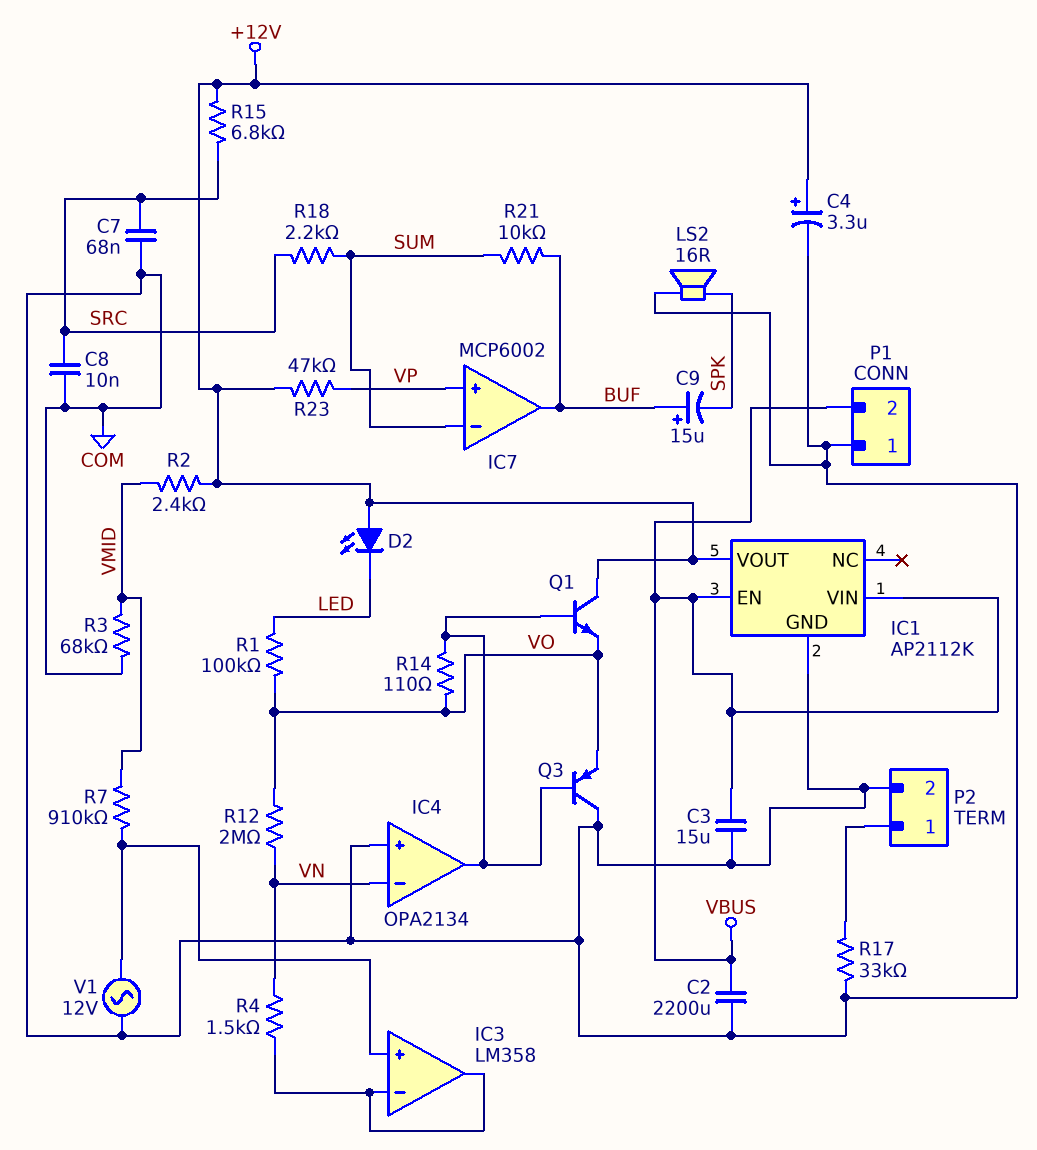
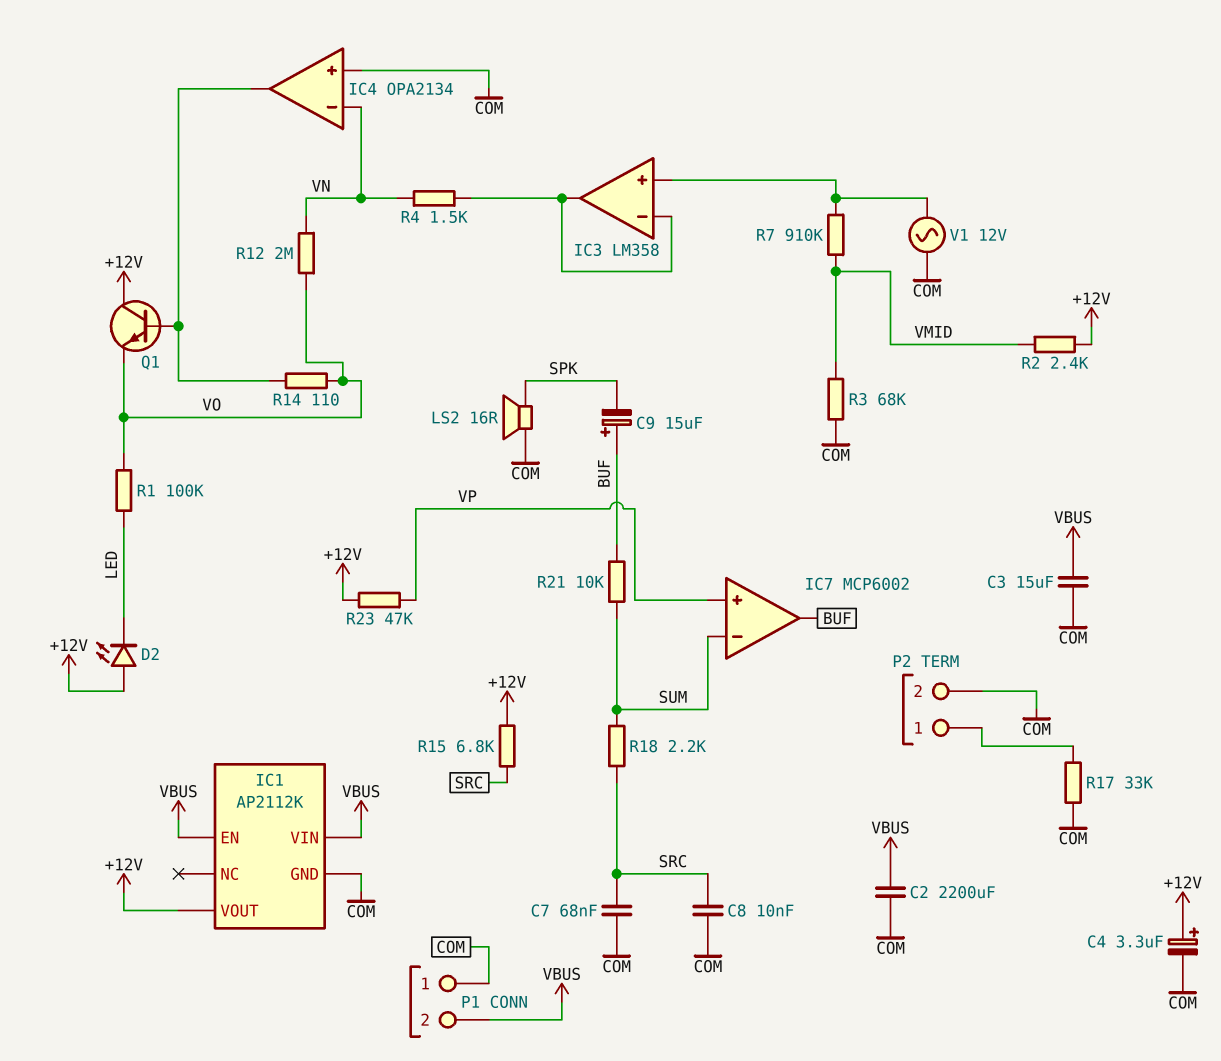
Q3: PNP (B IC4/out, C COM, E VO) -> none

